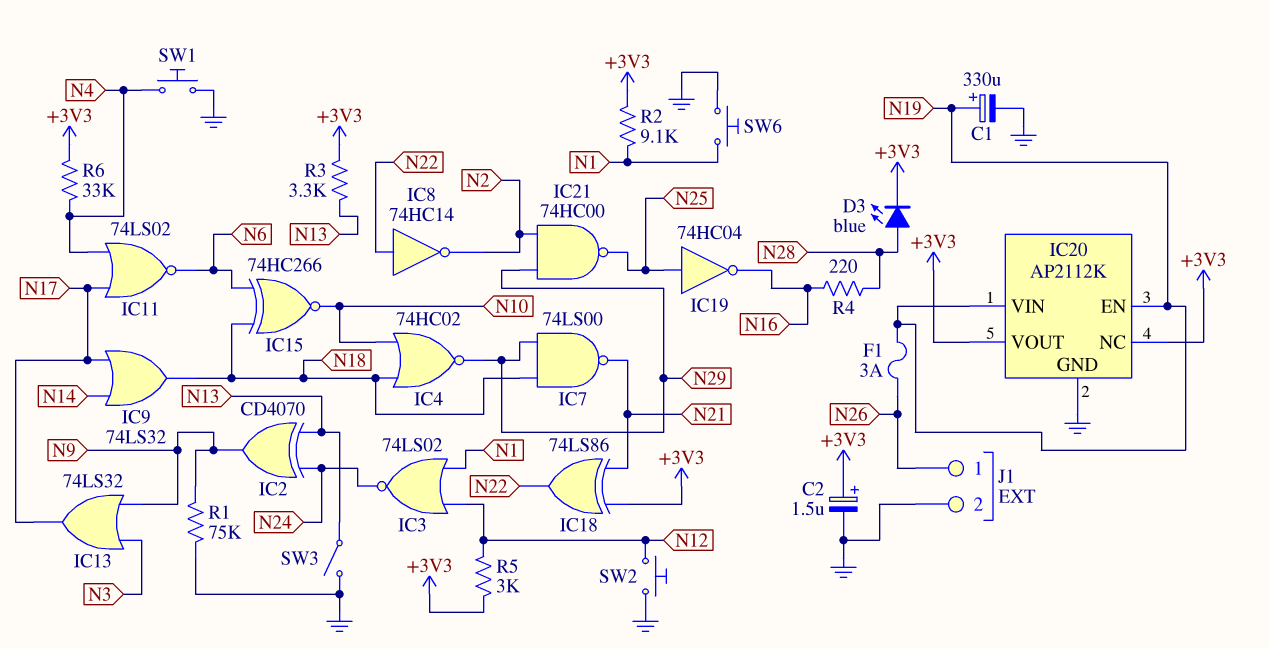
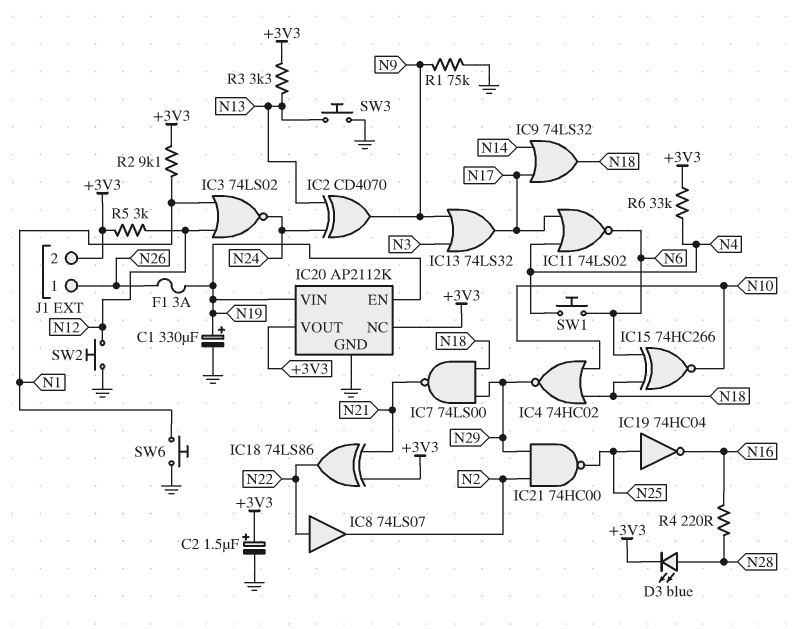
IC8: NOT 74HC14 (in N22, out N2) -> buffer 74LS07 (in N22, out N2)
J1 pin 2: GND -> +3V3
SW1: button (GND, N4) -> button (N4, N6)
SW3: switch (GND, N13) -> button (GND, N13)

